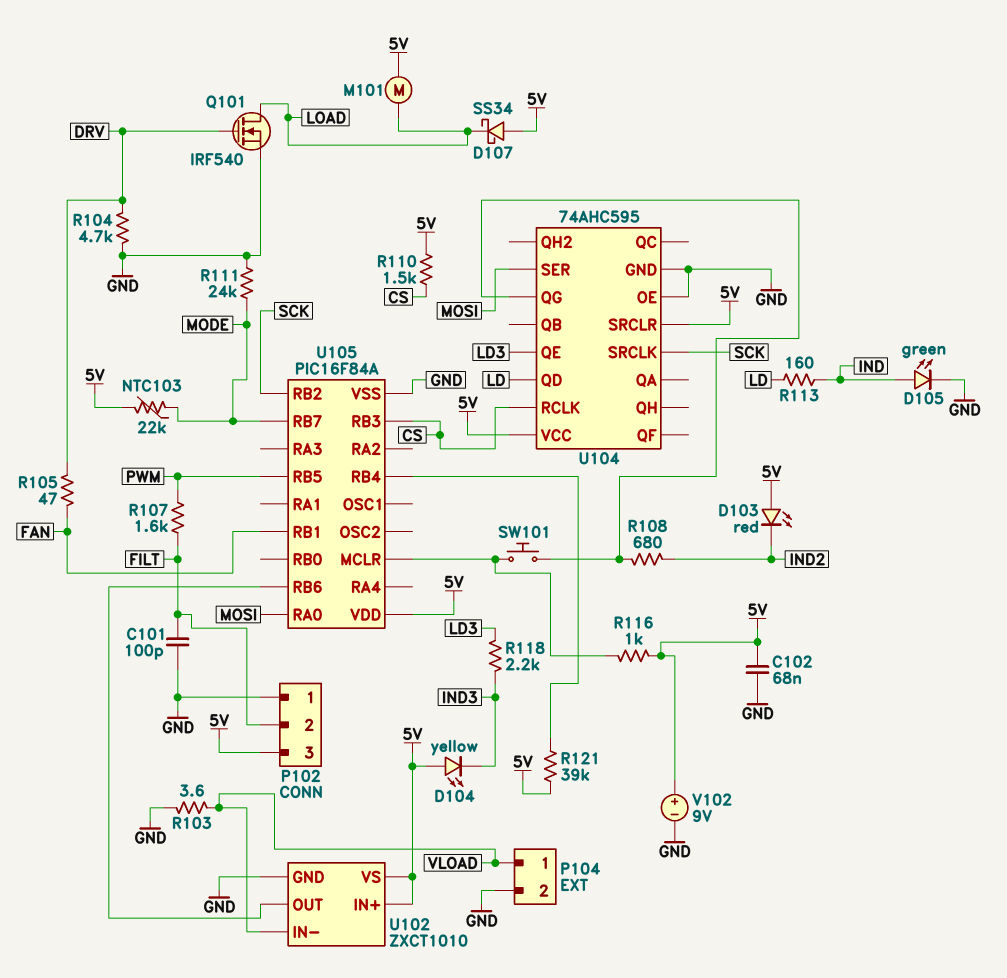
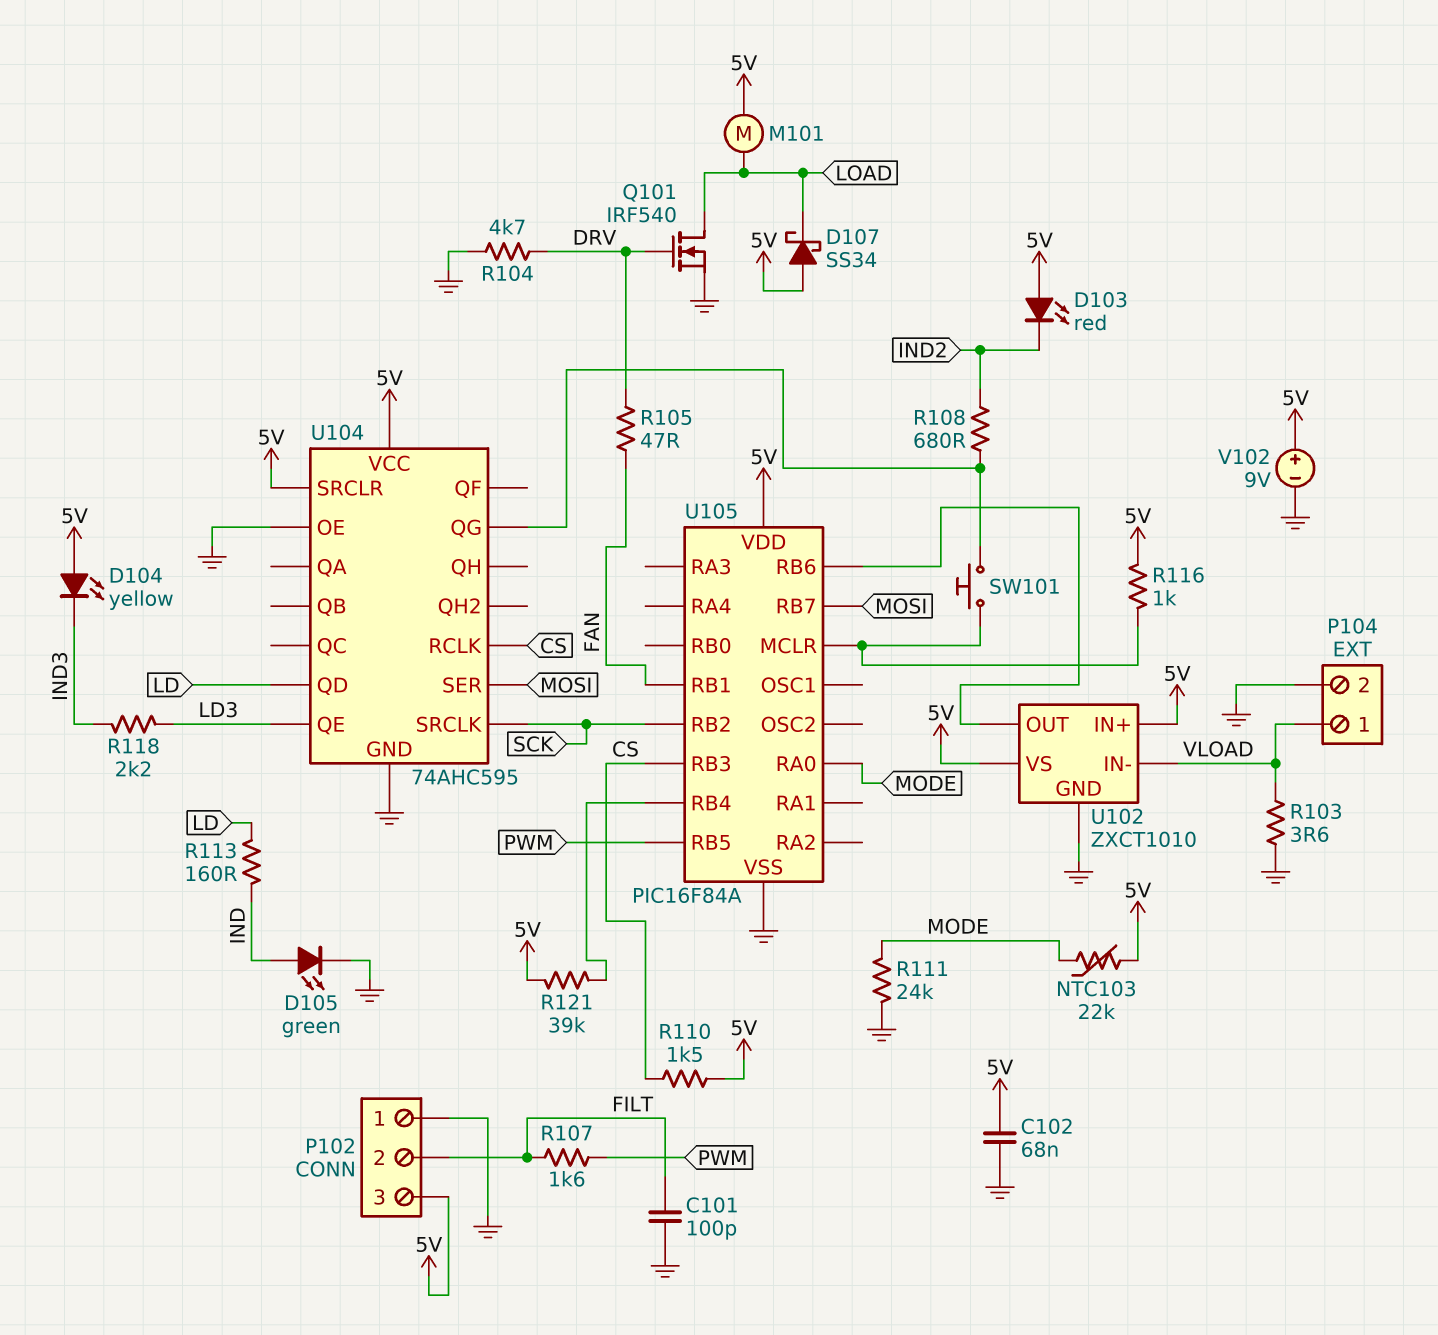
U105 pin RA0: MOSI -> MODE
U105 pin RB7: MODE -> MOSI

